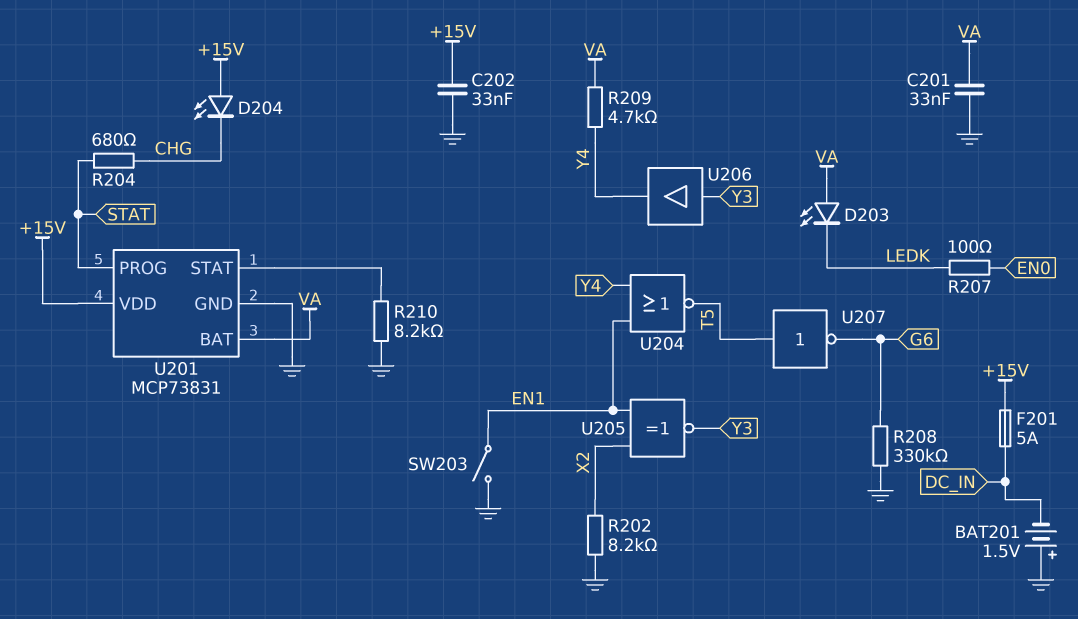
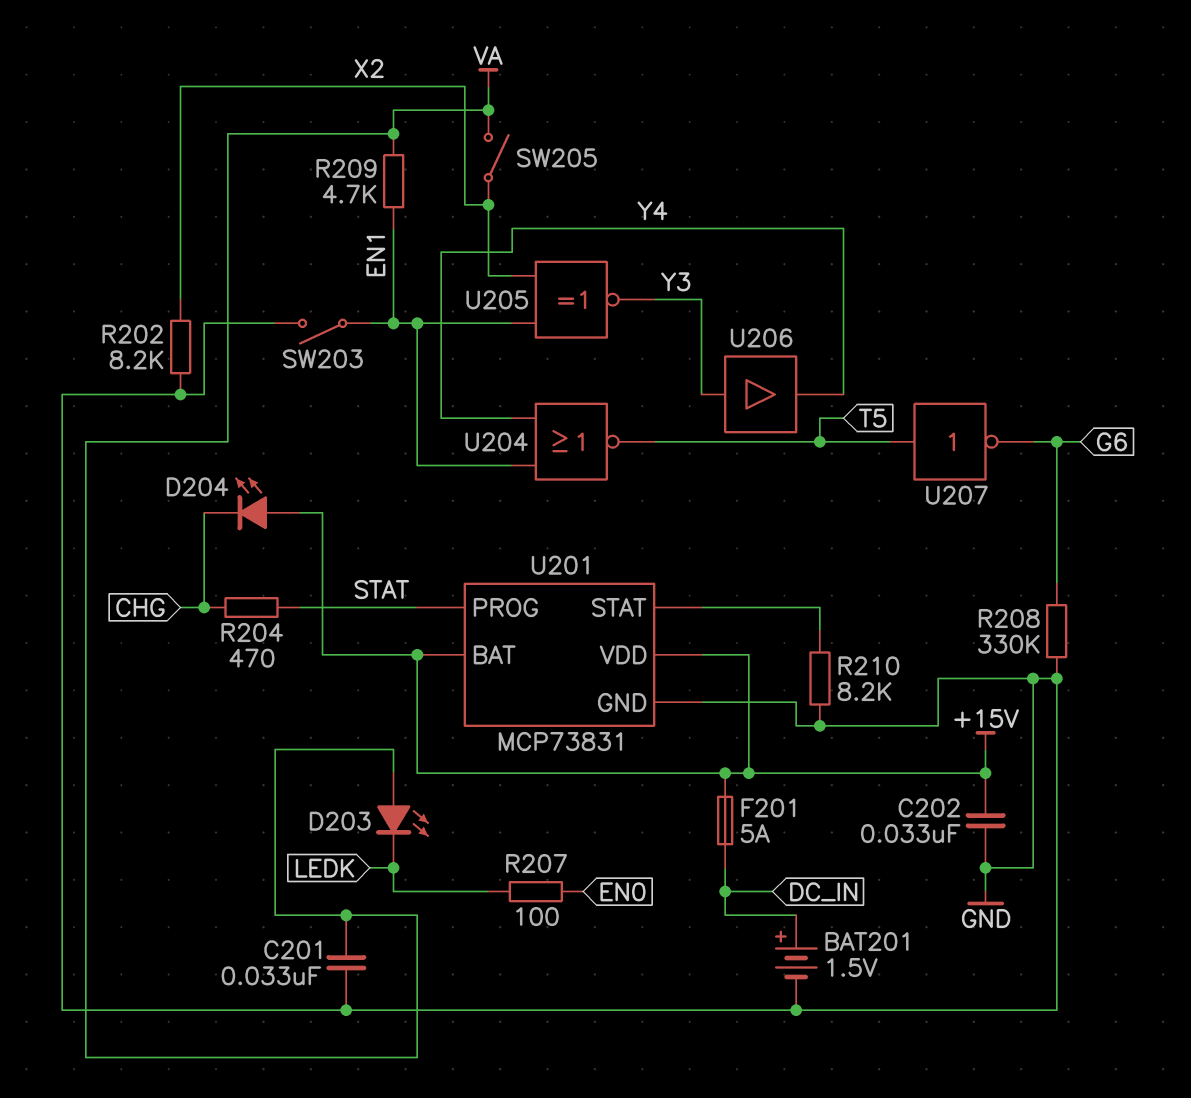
BAT201: 1.5V (plus GND, minus DC_IN) -> 1.5V (plus DC_IN, minus GND)
R204: 680 (CHG, STAT) -> 470 (CHG, STAT)
R209: 4.7k (VA, Y4) -> 4.7k (EN1, VA)
SW205: none -> switch (VA, X2)
U201 pin BAT: VA -> +15V

